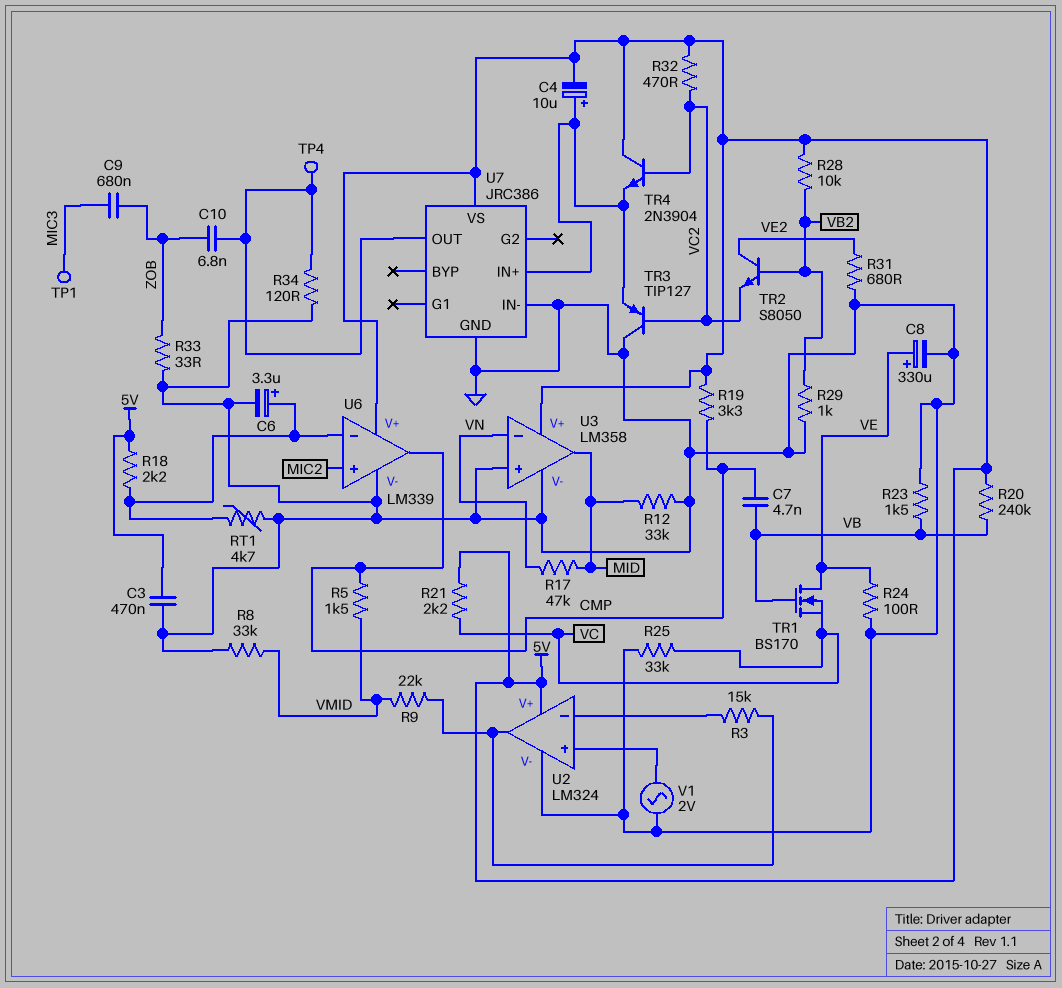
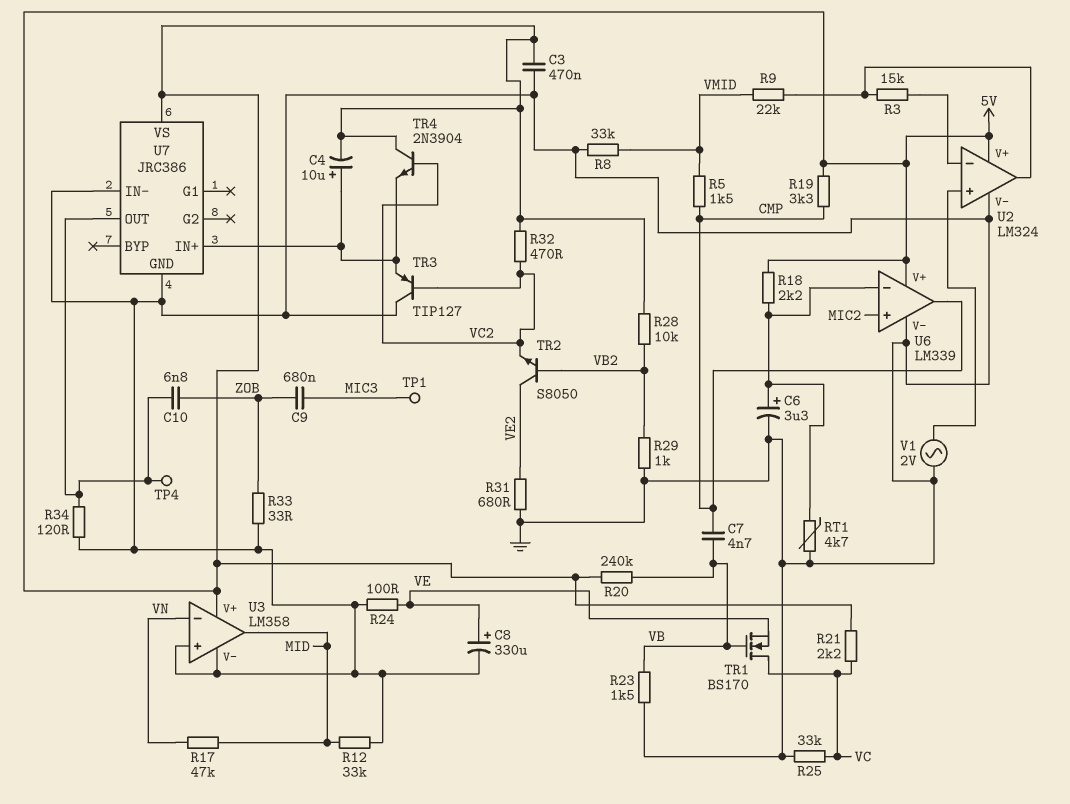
TR1: NMOS BS170 (G VB, D VE, S VC) -> NMOS BS170 (G VB, D VC, S VE)

